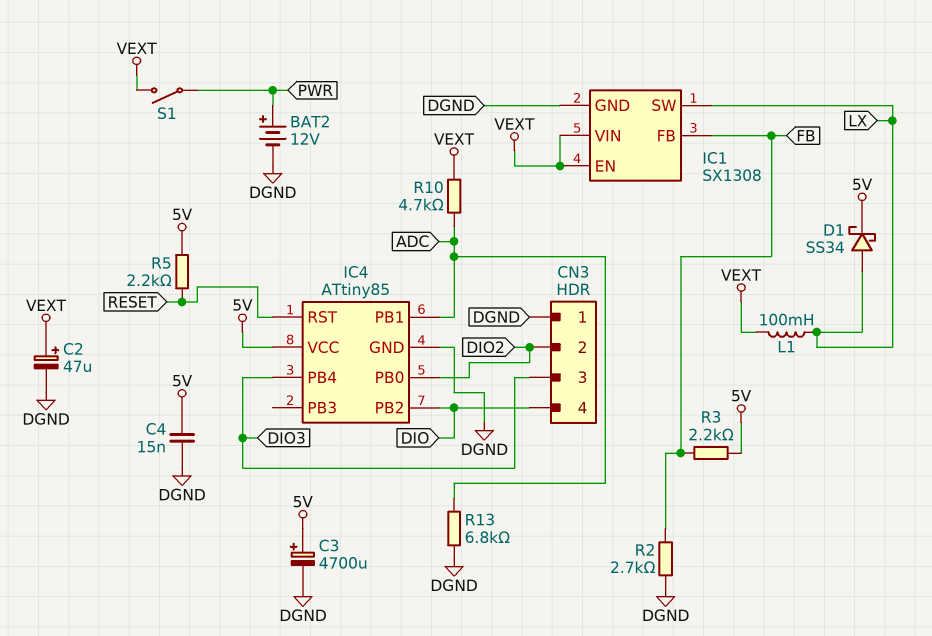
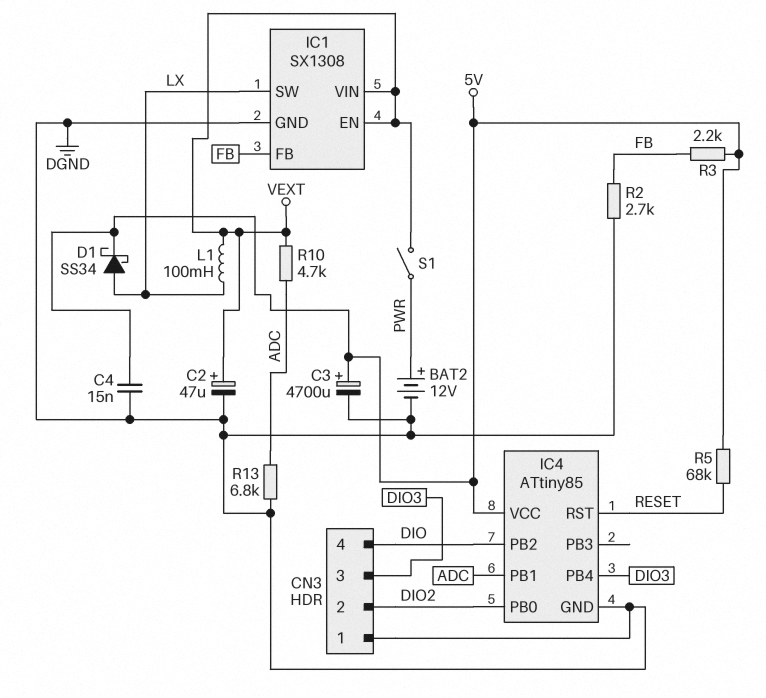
R5: 2.2k (5V, RESET) -> 68k (5V, RESET)

